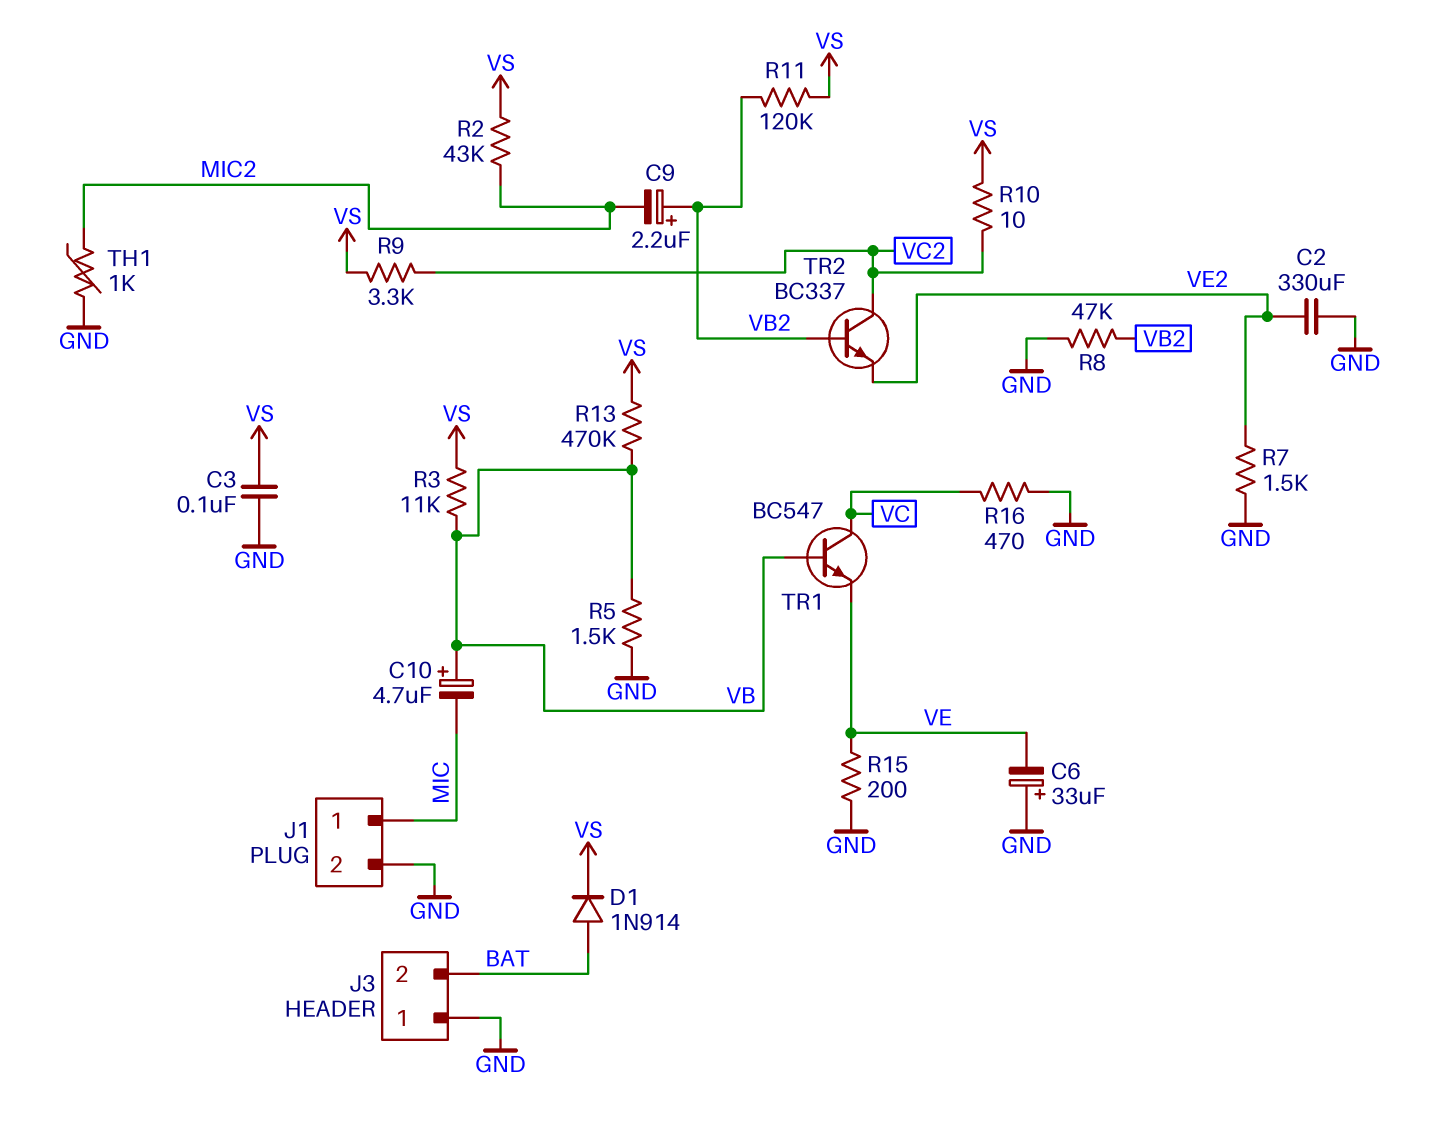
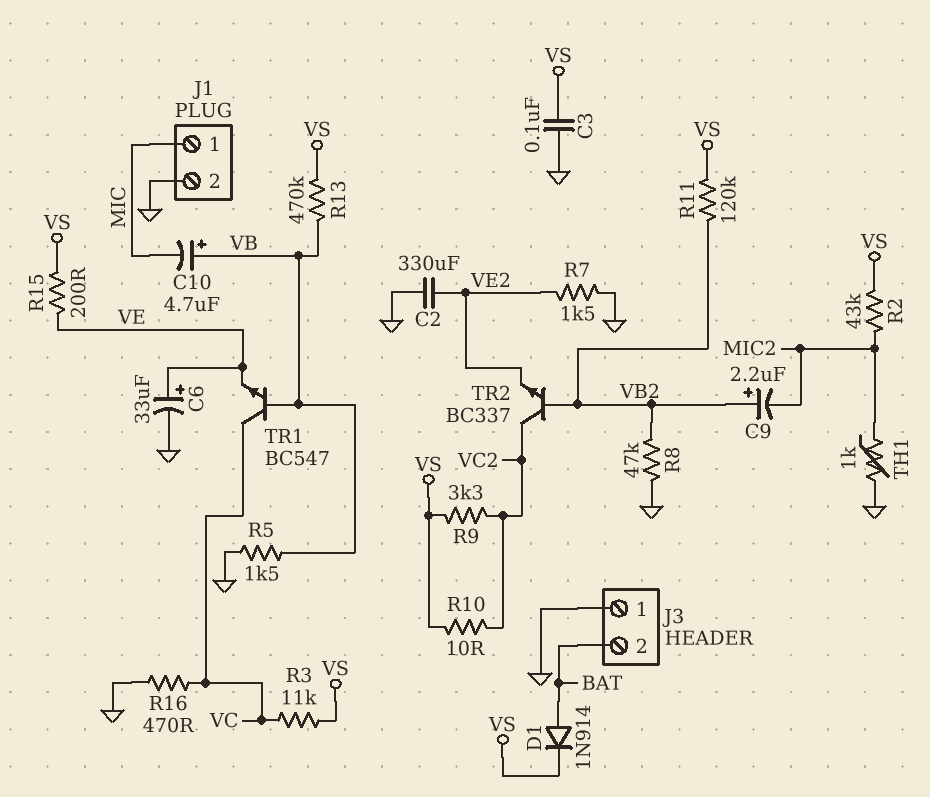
C6: 33uF (plus GND, minus VE) -> 33uF (plus VE, minus GND)
R3: 11k (VB, VS) -> 11k (VC, VS)
R15: 200 (GND, VE) -> 200 (VE, VS)

